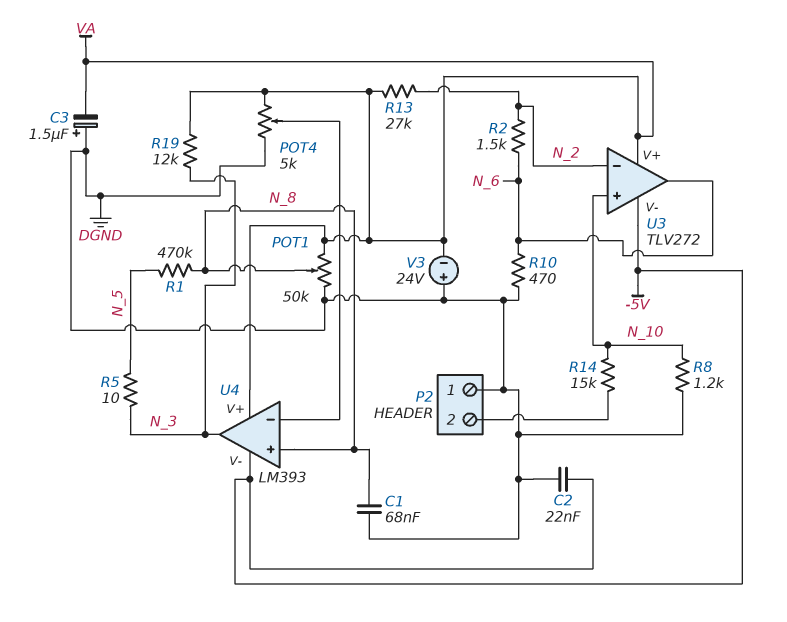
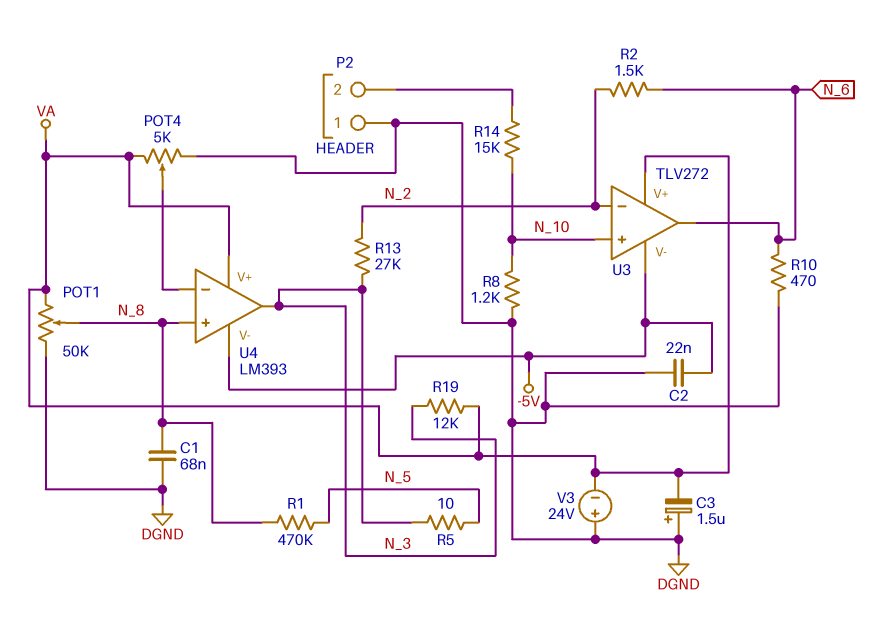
R13: 27k (N_2, VA) -> 27k (N_2, N_3)

